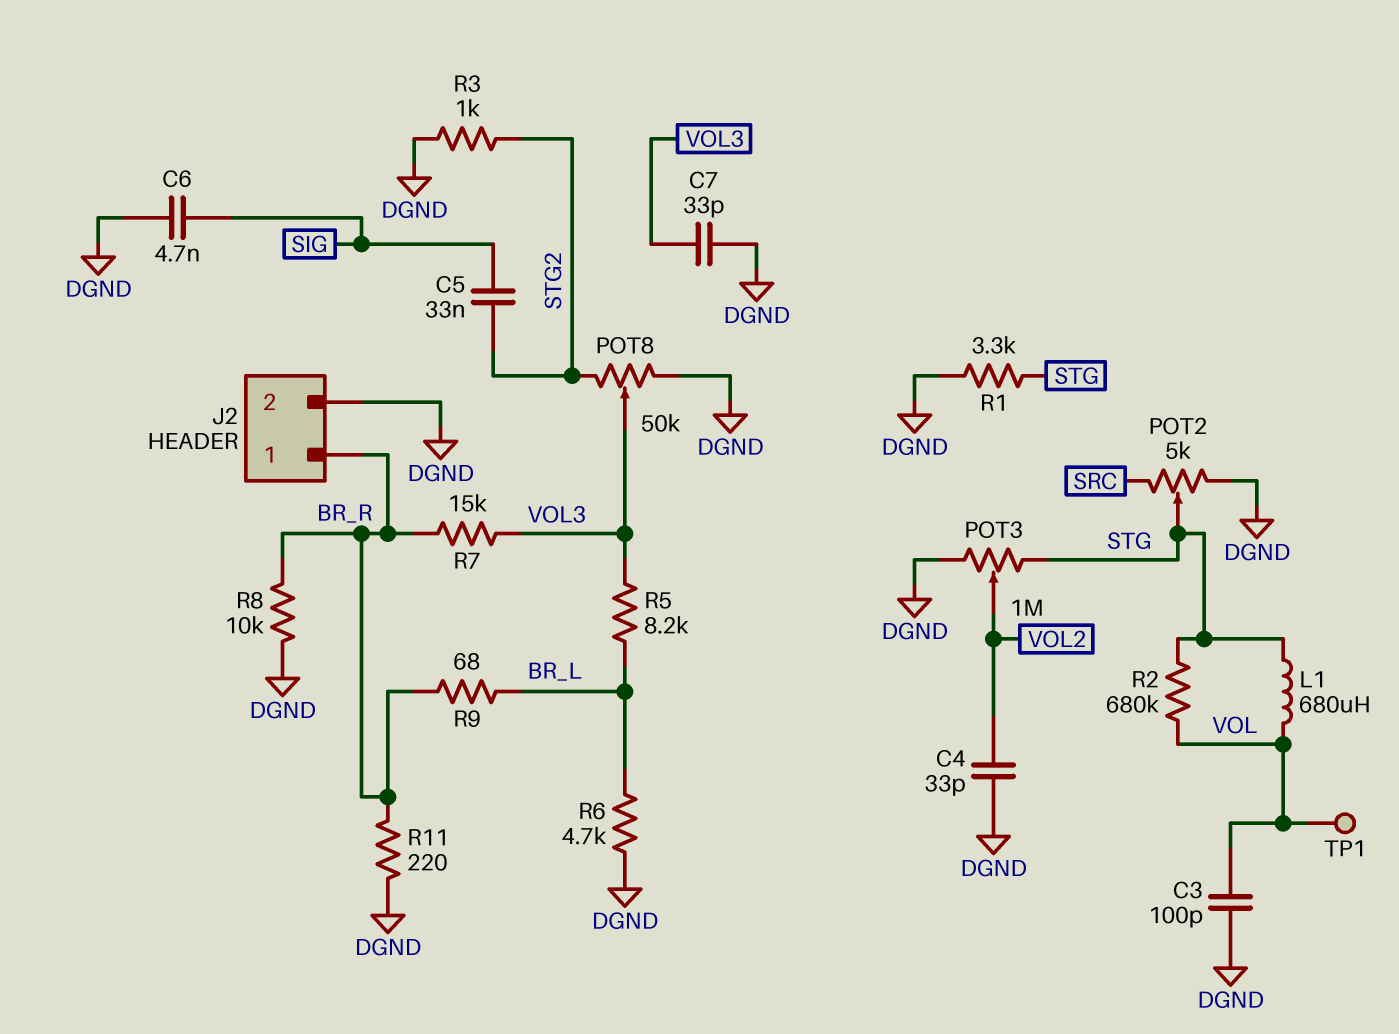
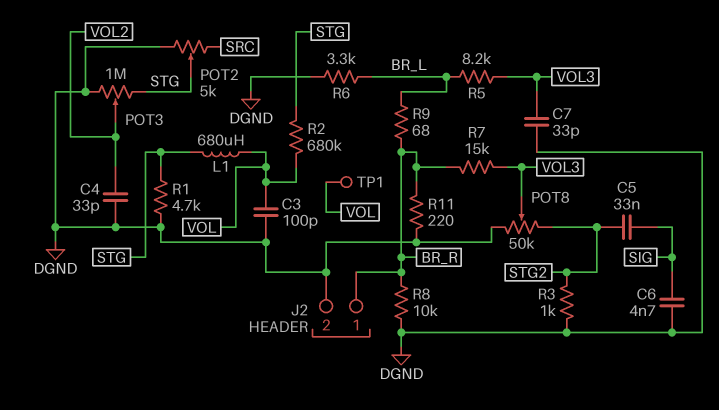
R1: 3.3k (DGND, STG) -> 4.7k (DGND, STG)
R6: 4.7k (BR_L, DGND) -> 3.3k (BR_L, DGND)

